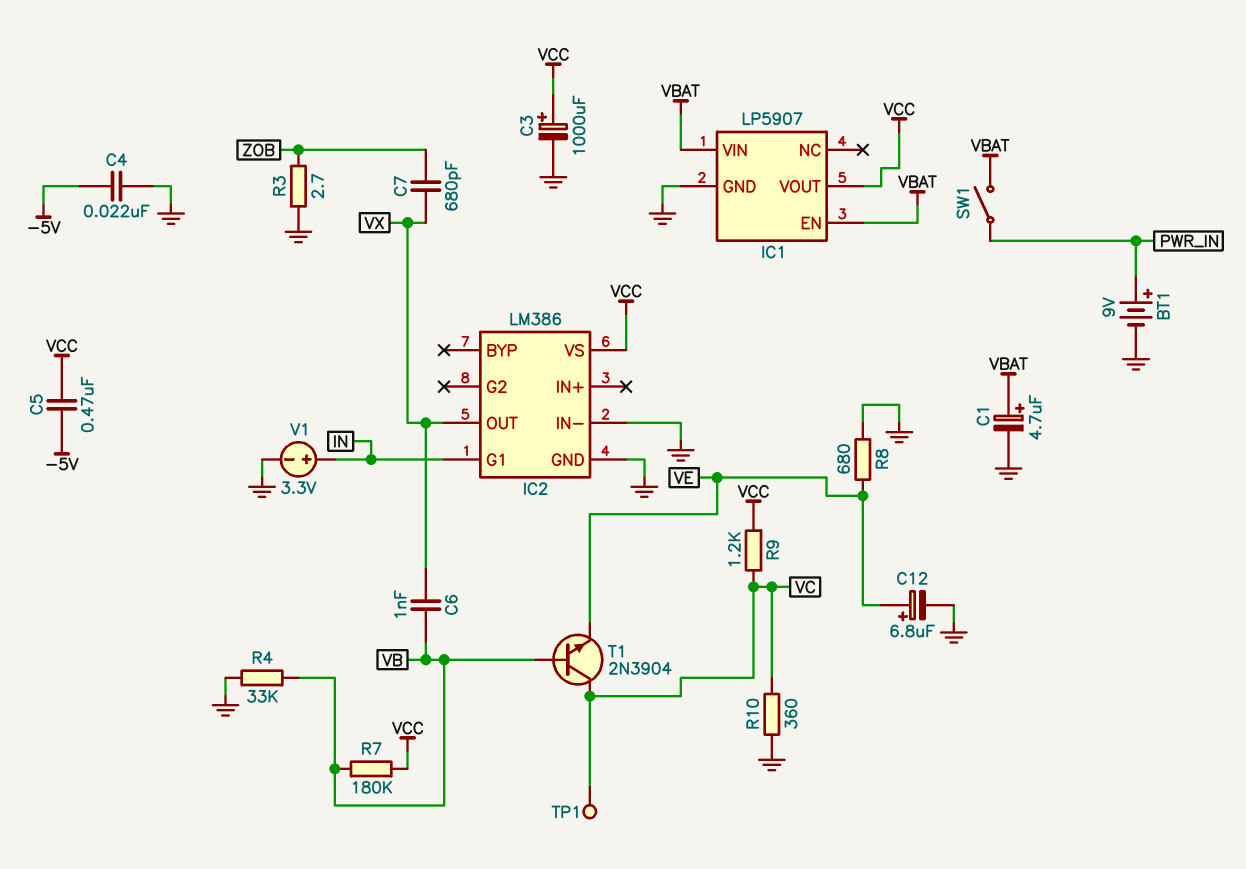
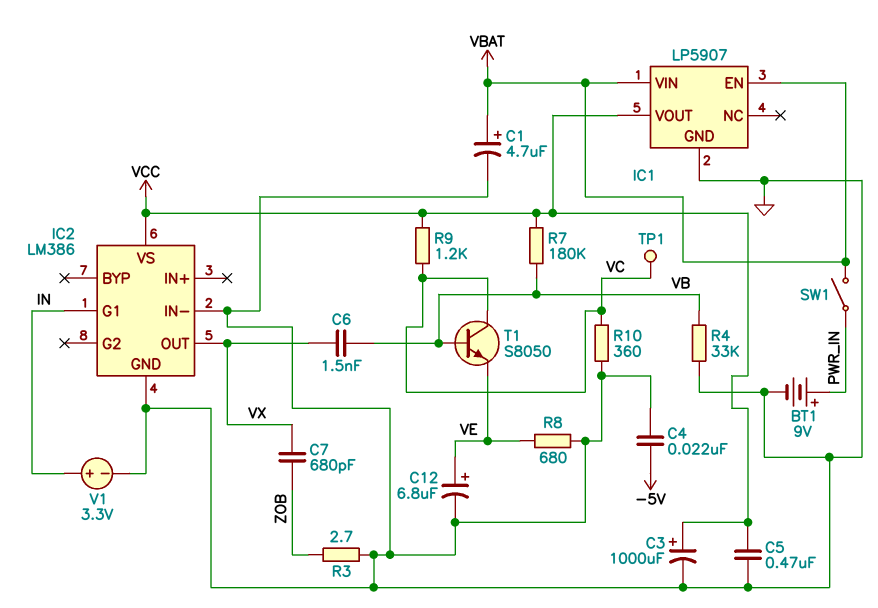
C5: 470nF (-5V, VCC) -> 470nF (GND, VCC)
C6: 1nF (VB, VX) -> 1.5nF (VB, VX)
T1: NPN 2N3904 (B VB, C VC, E VE) -> NPN S8050 (B VB, C VC, E VE)

